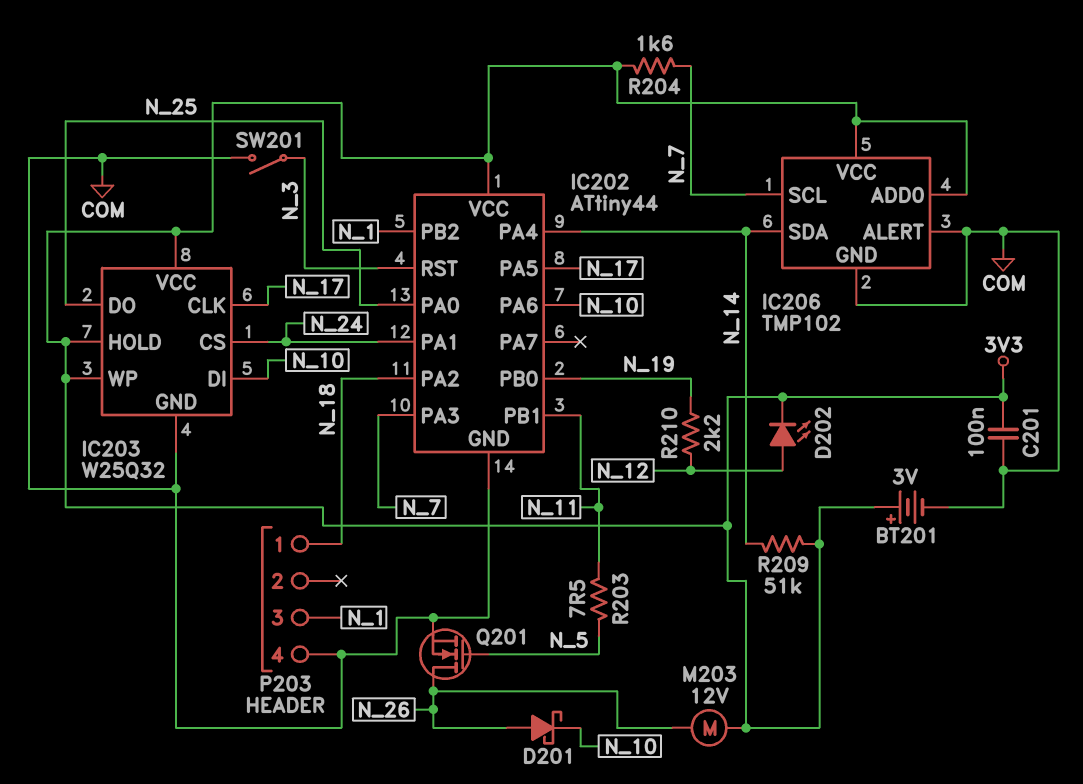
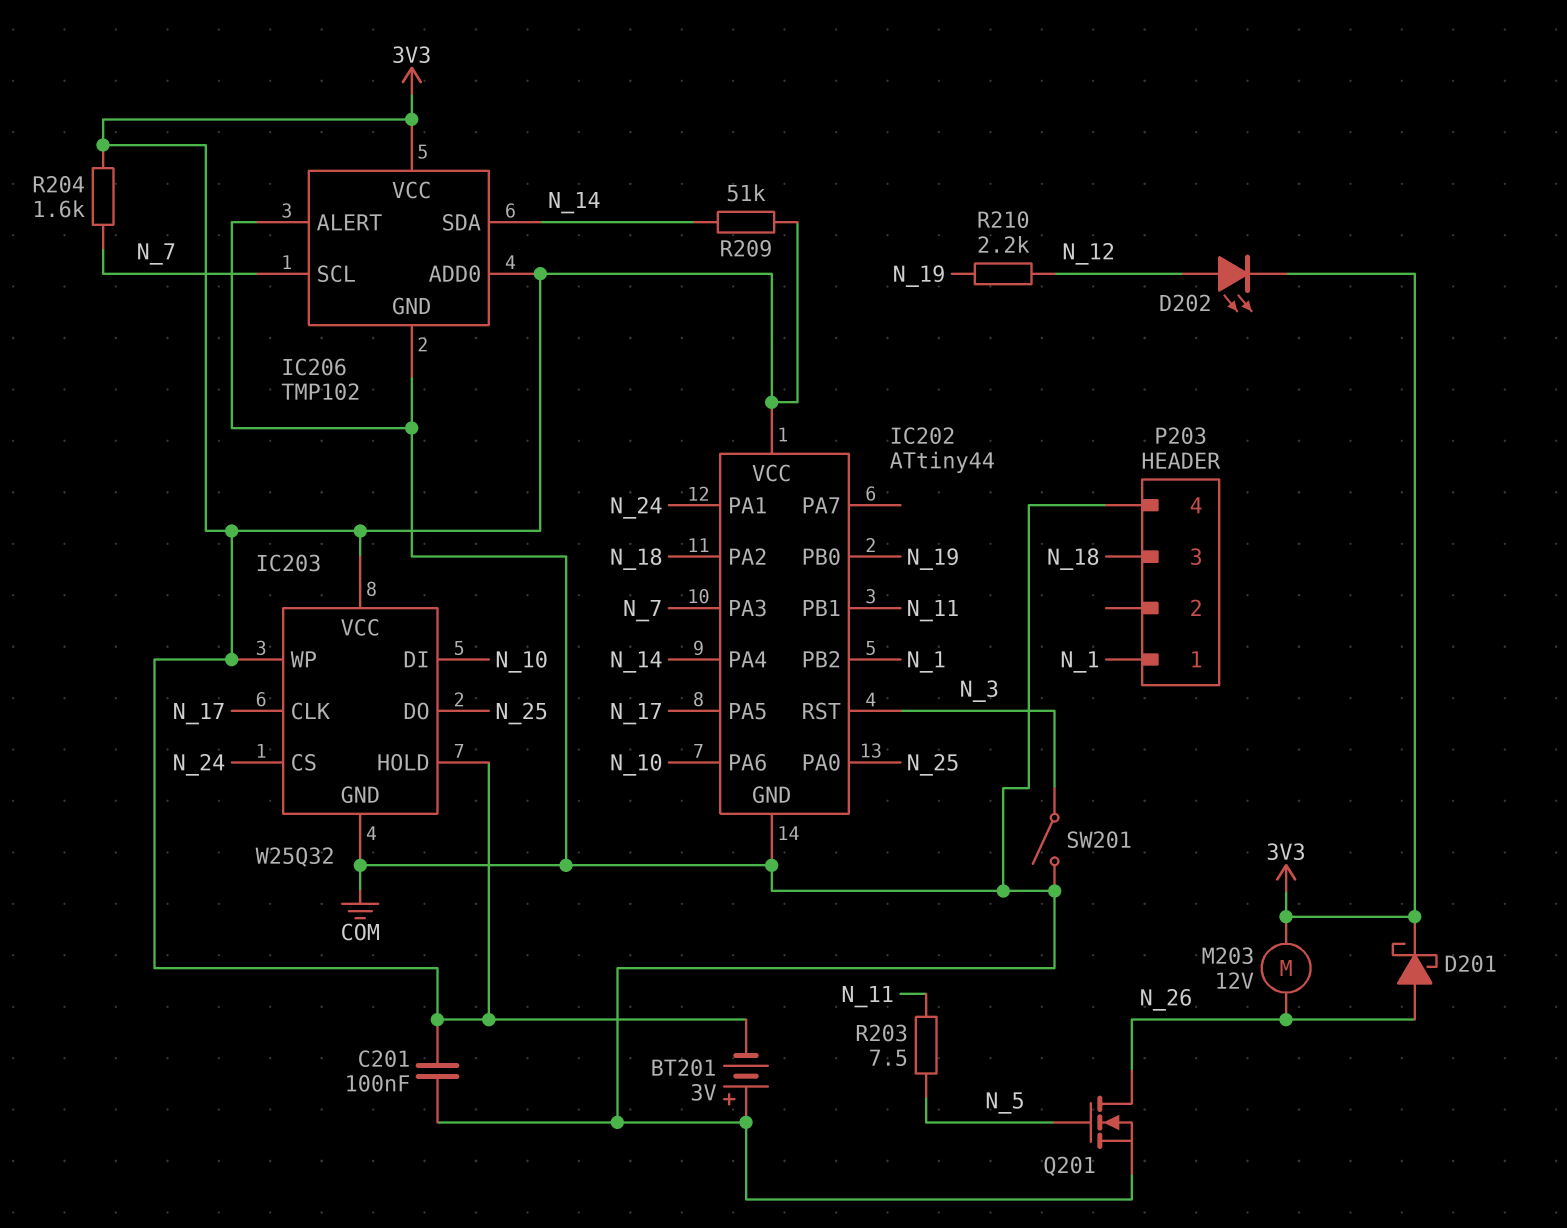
BT201: 3V (plus 3V3, minus COM) -> 3V (plus COM, minus 3V3)
D201: schottky (A N_26, K N_10) -> schottky (A N_26, K 3V3)
P203 pin 1: N_18 -> N_1
P203 pin 3: N_1 -> N_18

